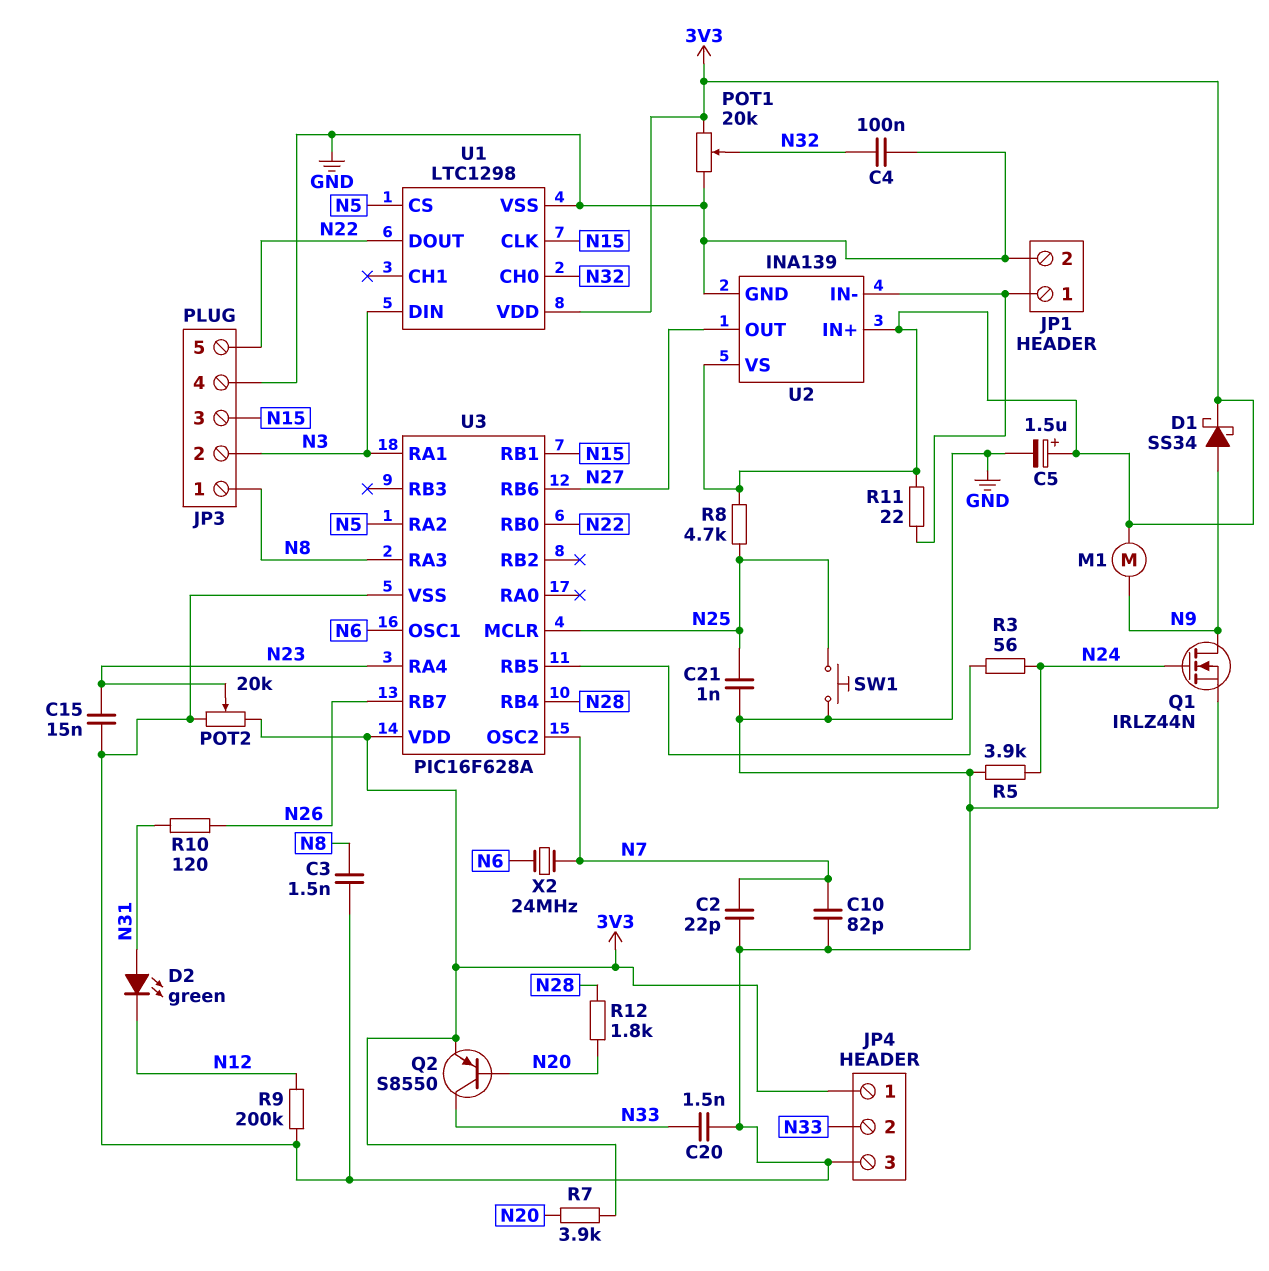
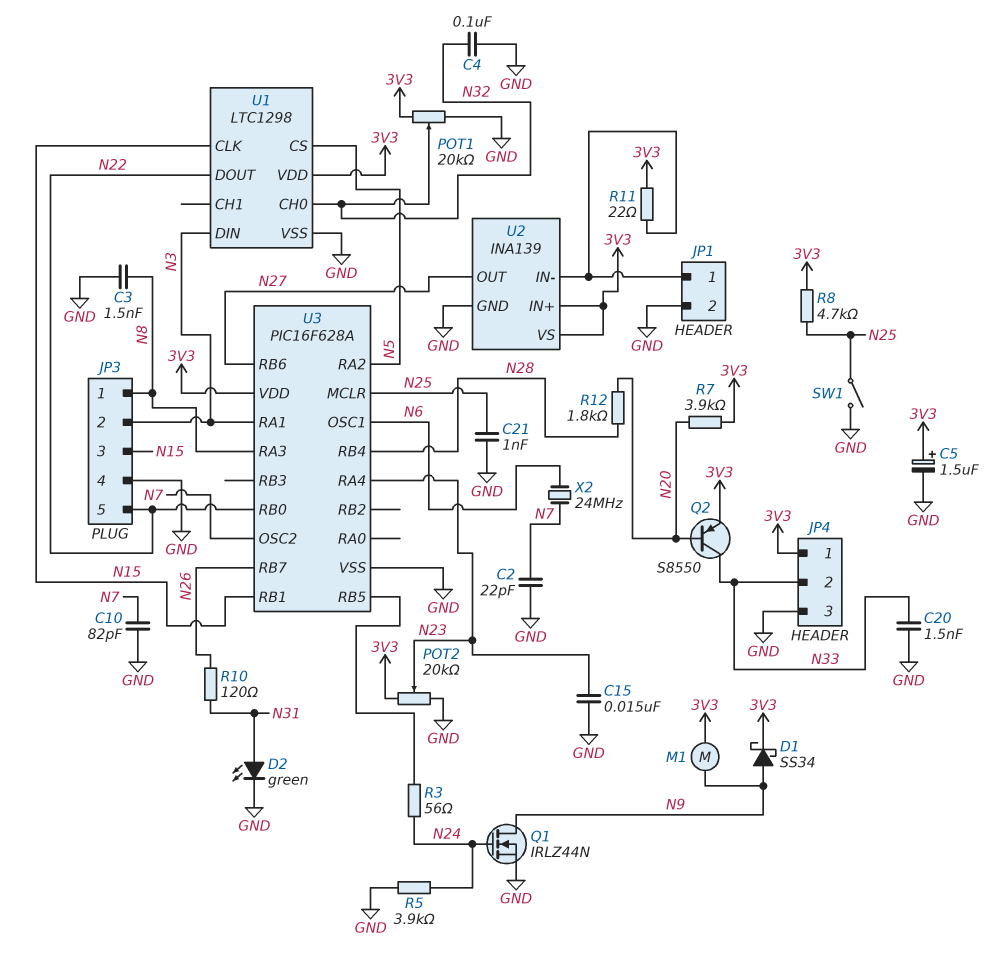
D2: LED green (A N31, K N12) -> LED green (A N31, K GND)
R9: 200k (GND, N12) -> none
SW1: button (GND, N25) -> switch (GND, N25)

